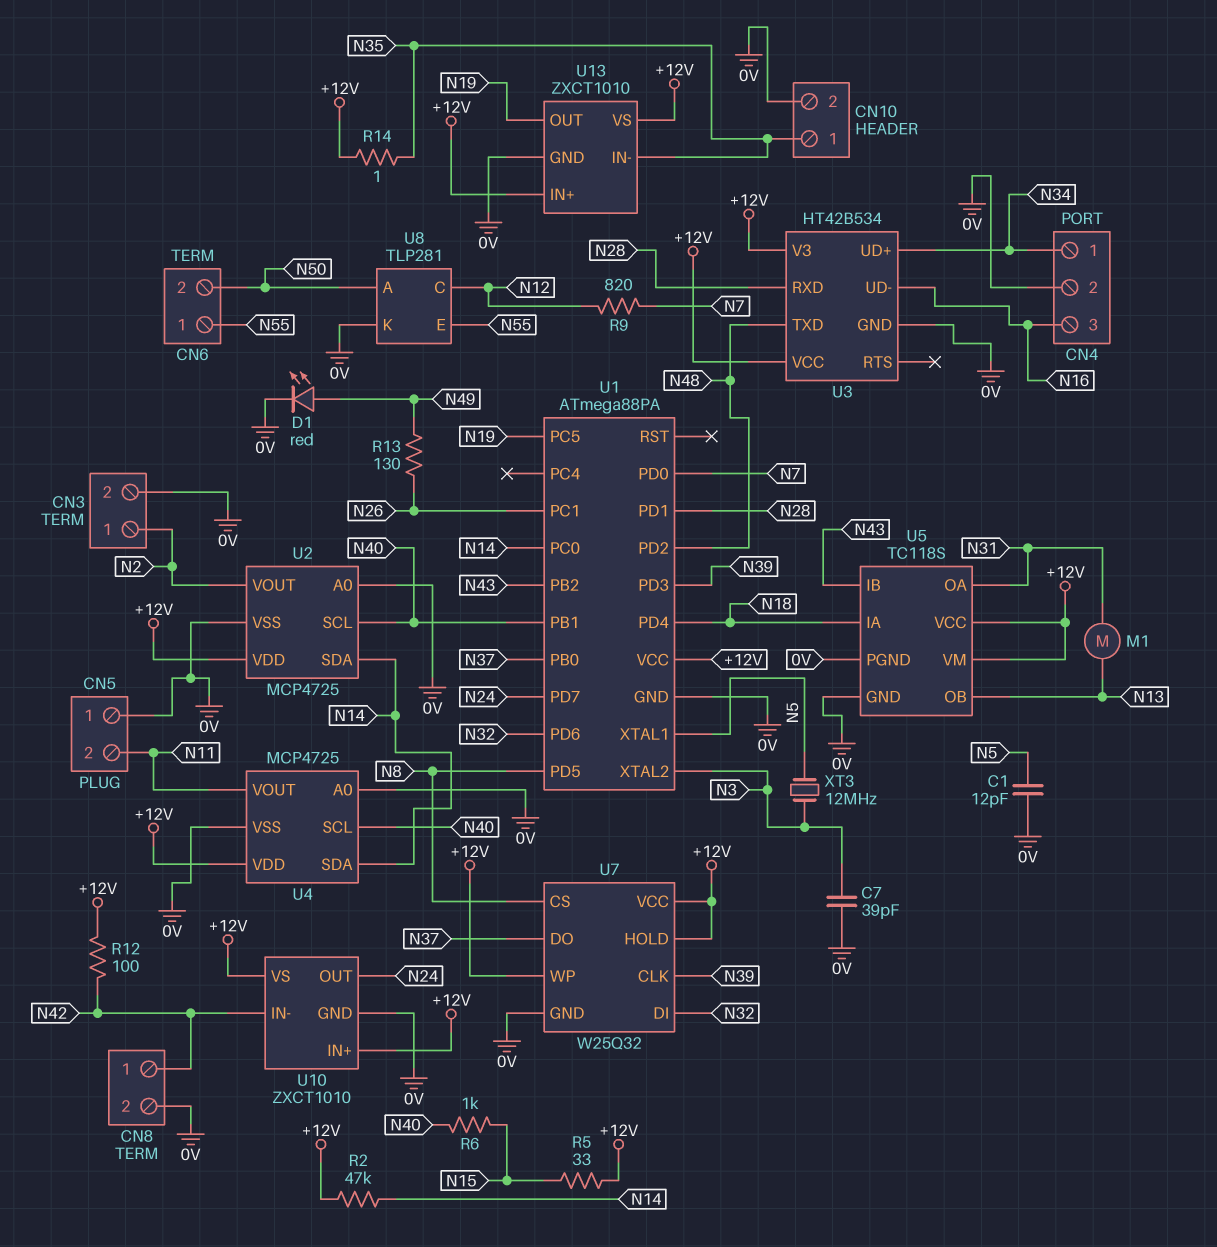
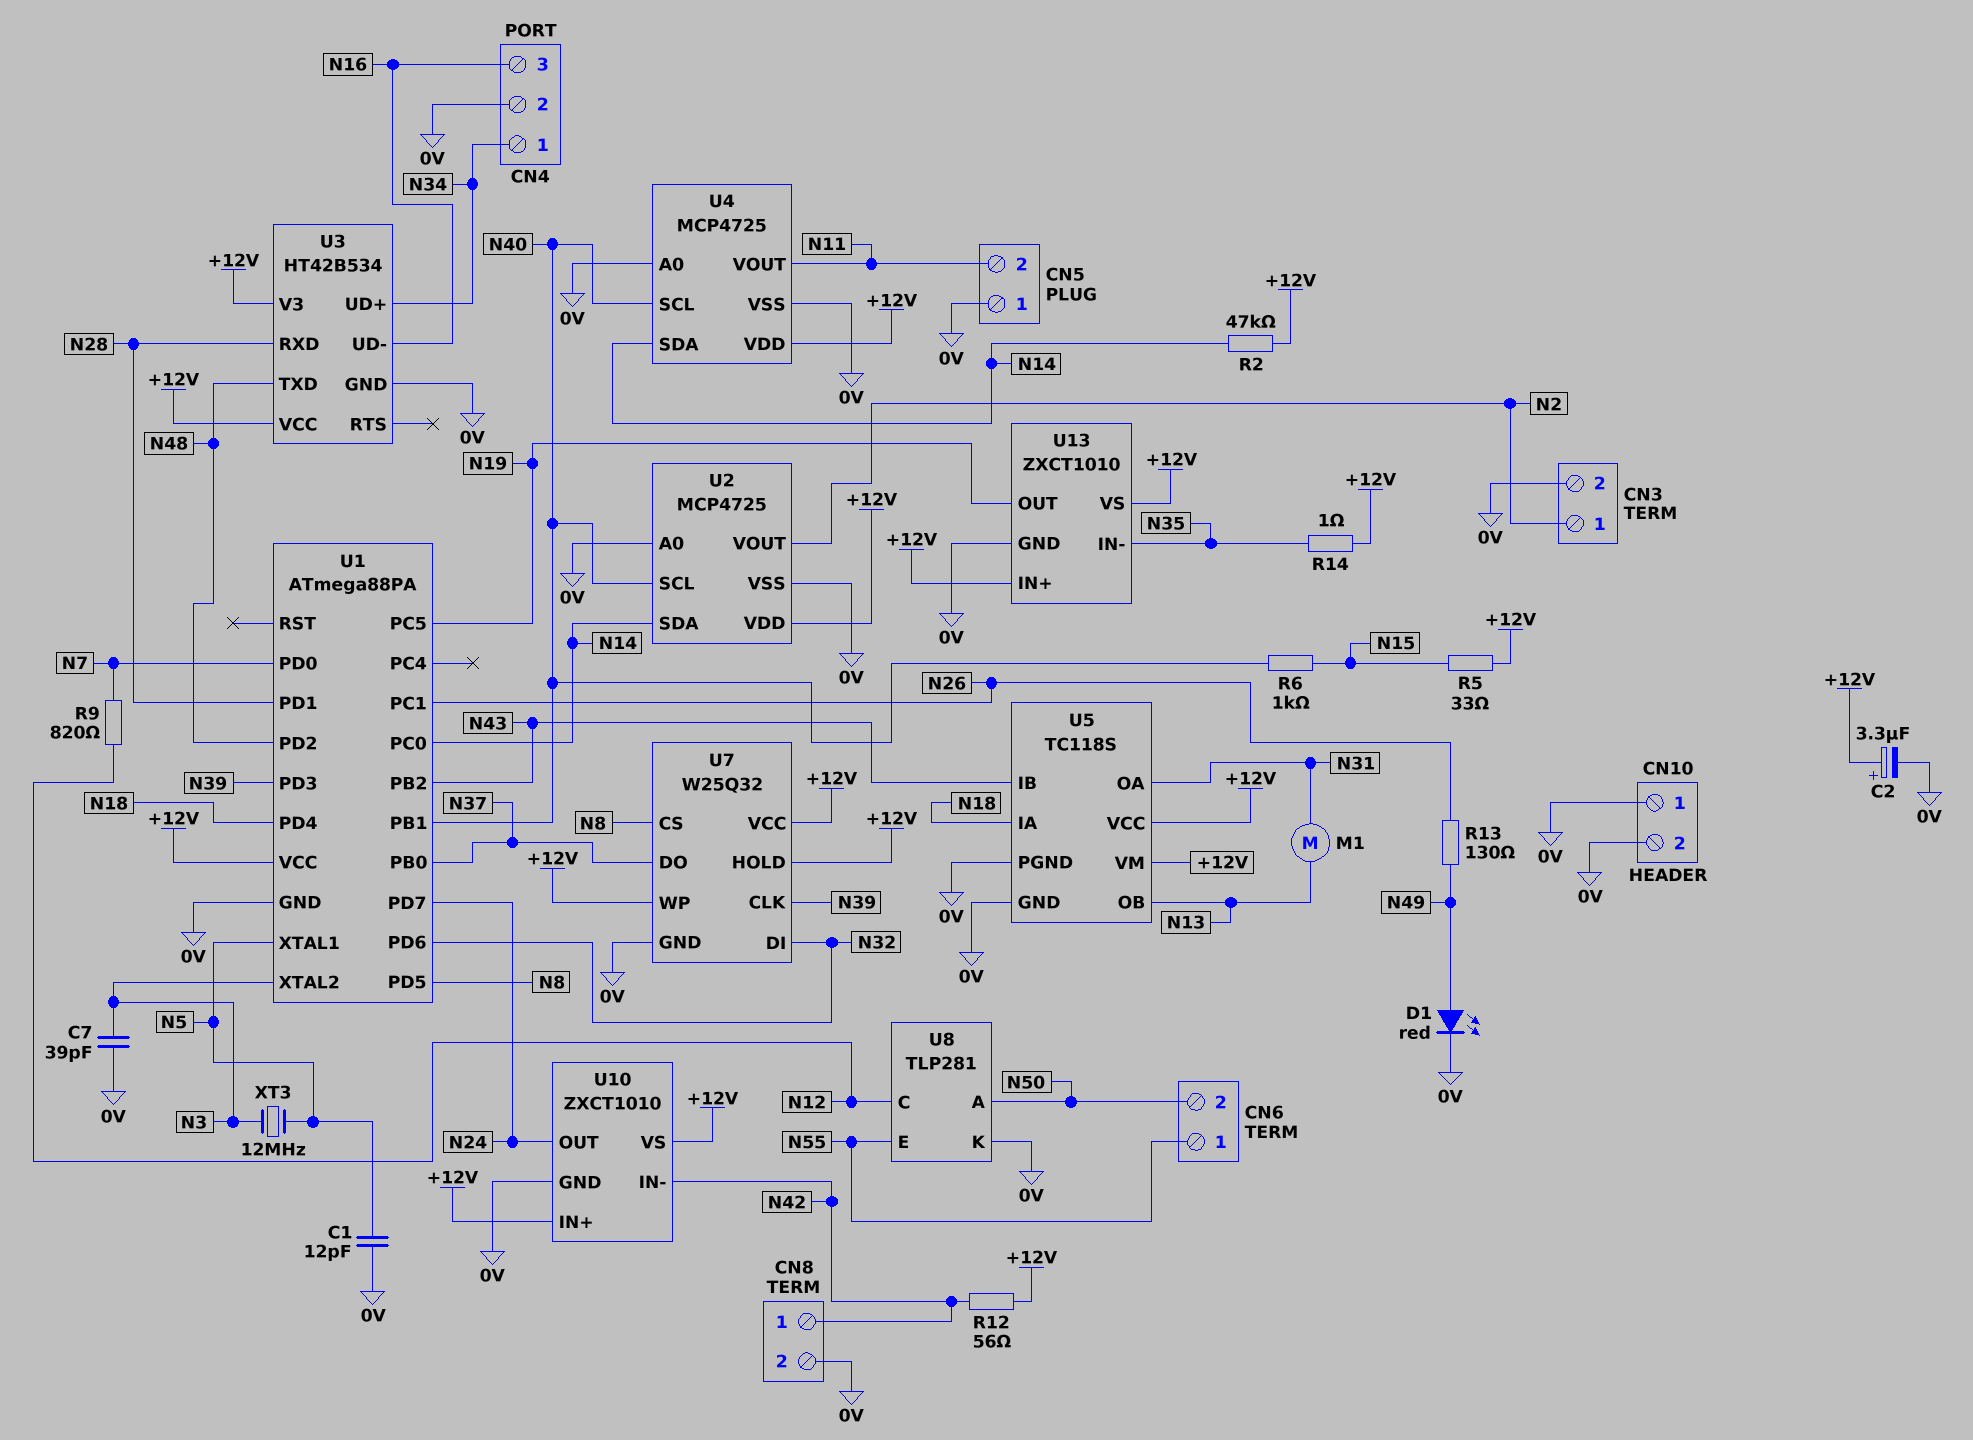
C2: none -> 3.3uF (plus +12V, minus 0V)
CN10 pin 1: N35 -> 0V
R12: 100 (+12V, N42) -> 56 (+12V, N42)

